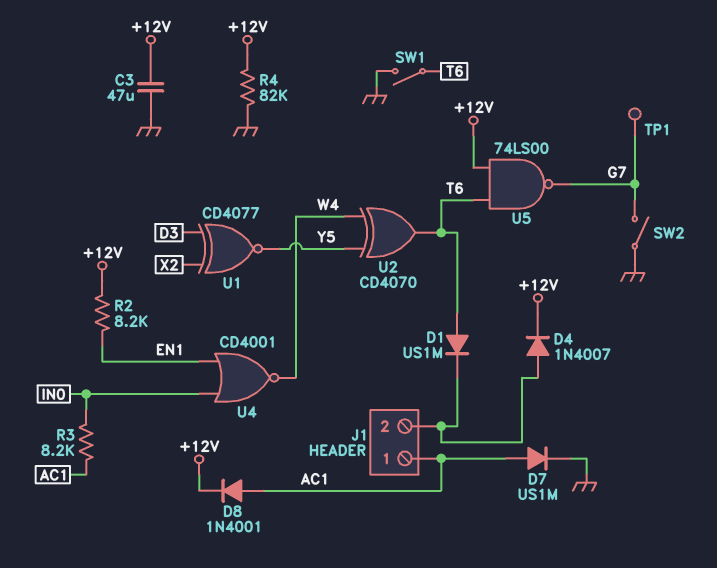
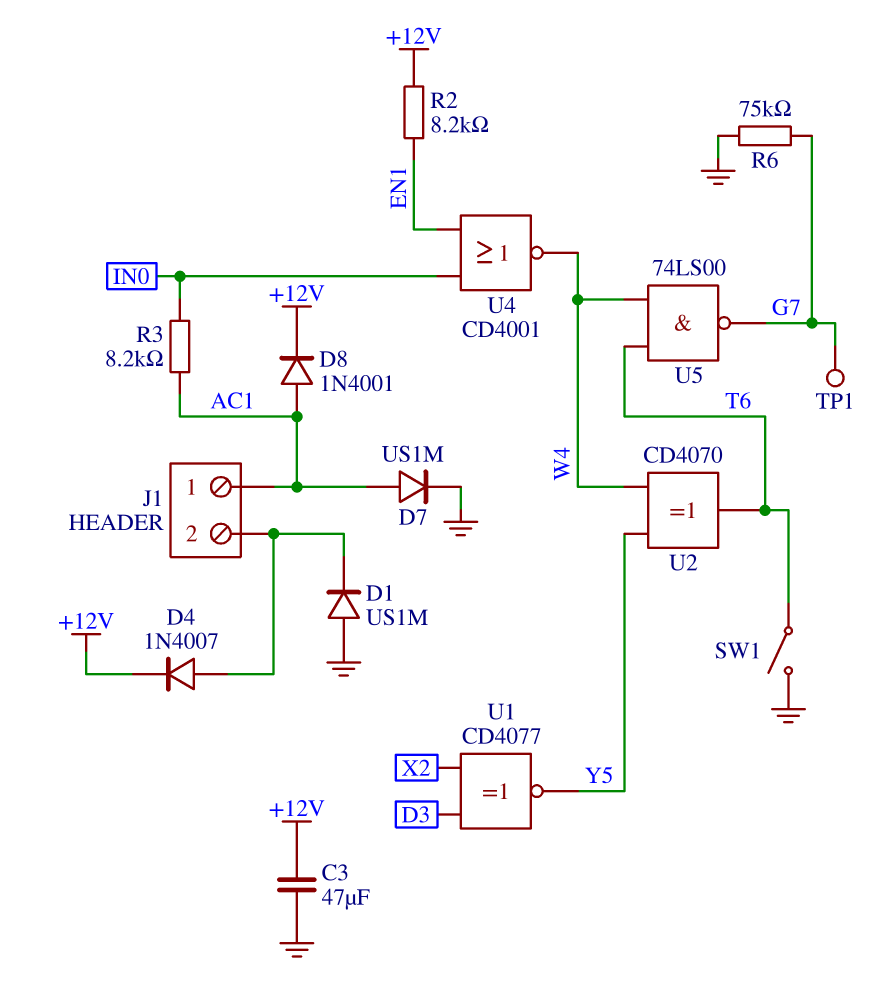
D1: diode US1M (A T6, K J1/2) -> diode US1M (A GND, K J1/2)
R4: 82k (+12V, GND) -> none
R6: none -> 75k (G7, GND)
SW2: switch (G7, GND) -> none
U5: NAND 74LS00 (in +12V, in T6, out G7) -> NAND 74LS00 (in T6, in W4, out G7)

